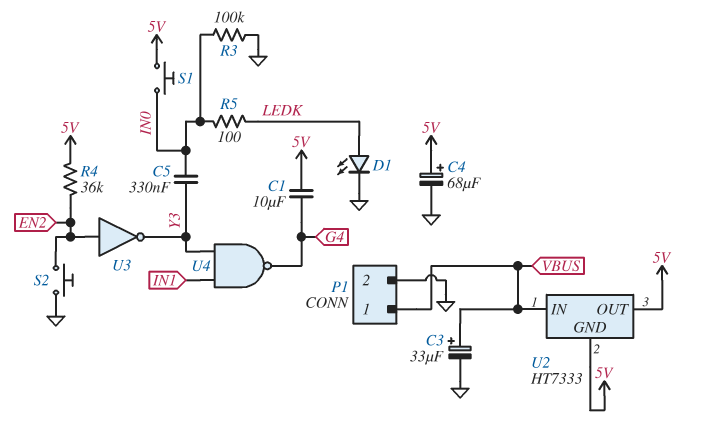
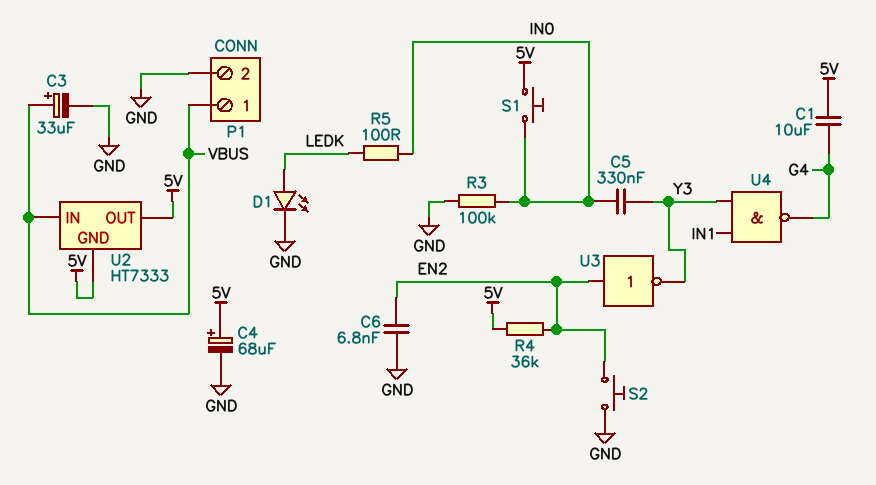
C6: none -> 6.8nF (EN2, GND)

